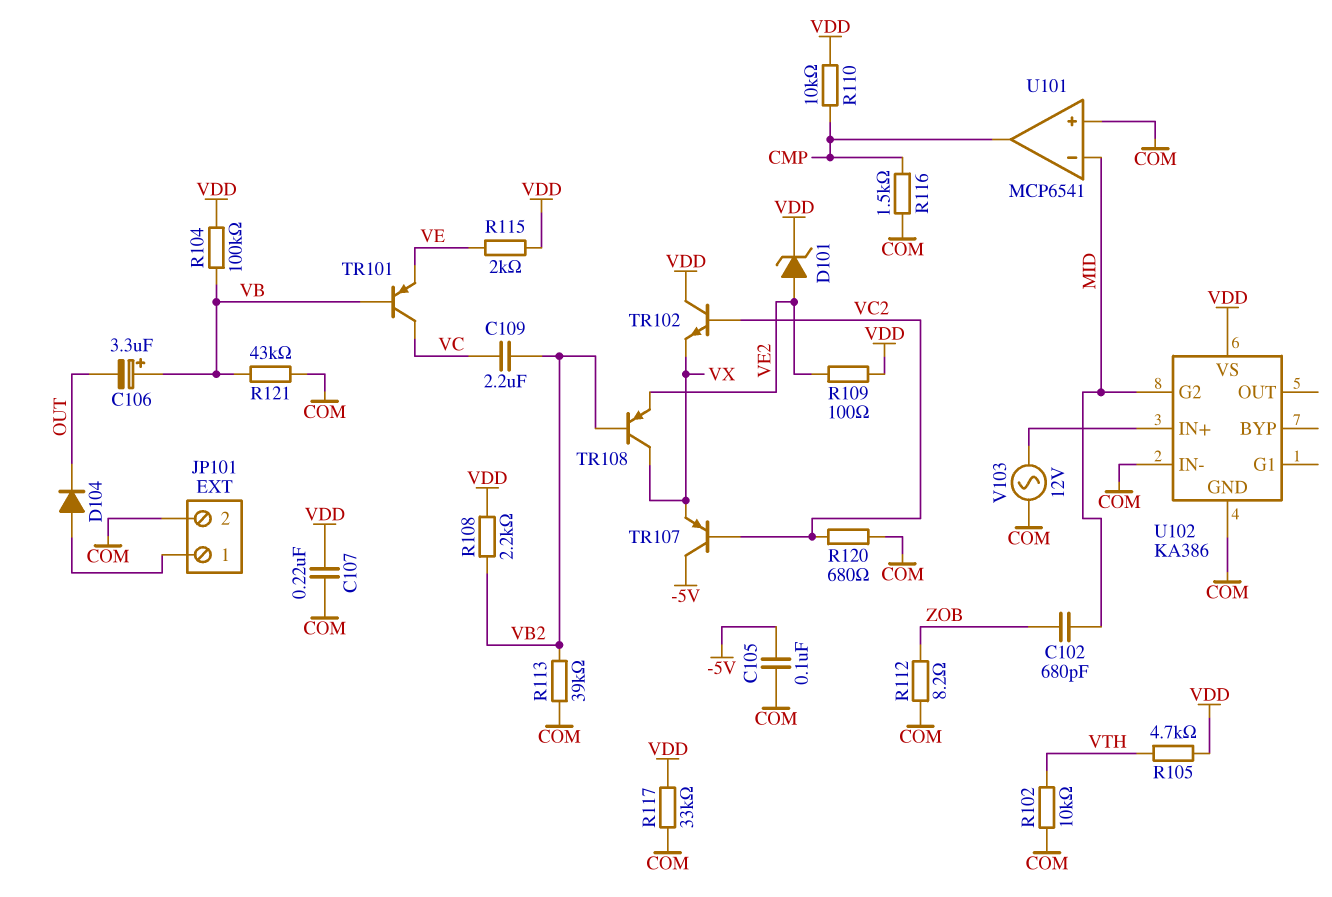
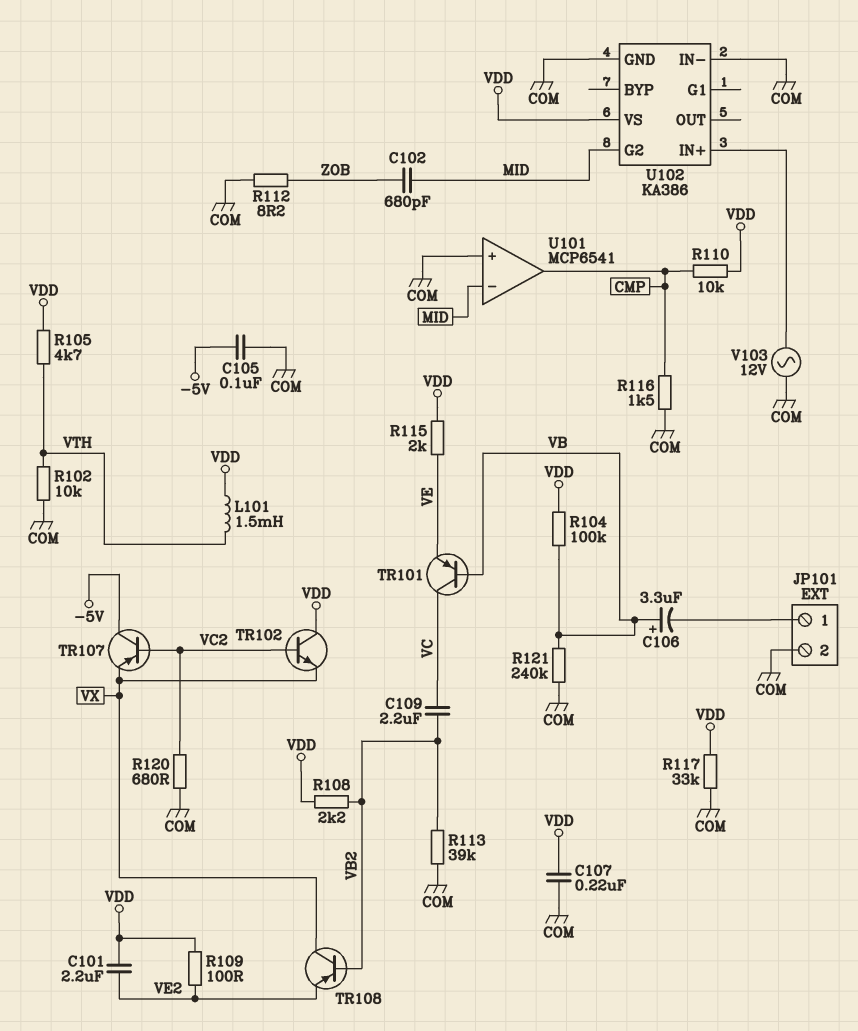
C101: none -> 2.2uF (VDD, VE2)
C106: 3.3uF (plus VB, minus OUT) -> 3.3uF (plus VB, minus JP101/1)
D101: zener (A VE2, K VDD) -> none
D104: diode (A JP101/1, K OUT) -> none
L101: none -> 1.5mH (VDD, VTH)
R121: 43k (COM, VB) -> 240k (COM, VB)

